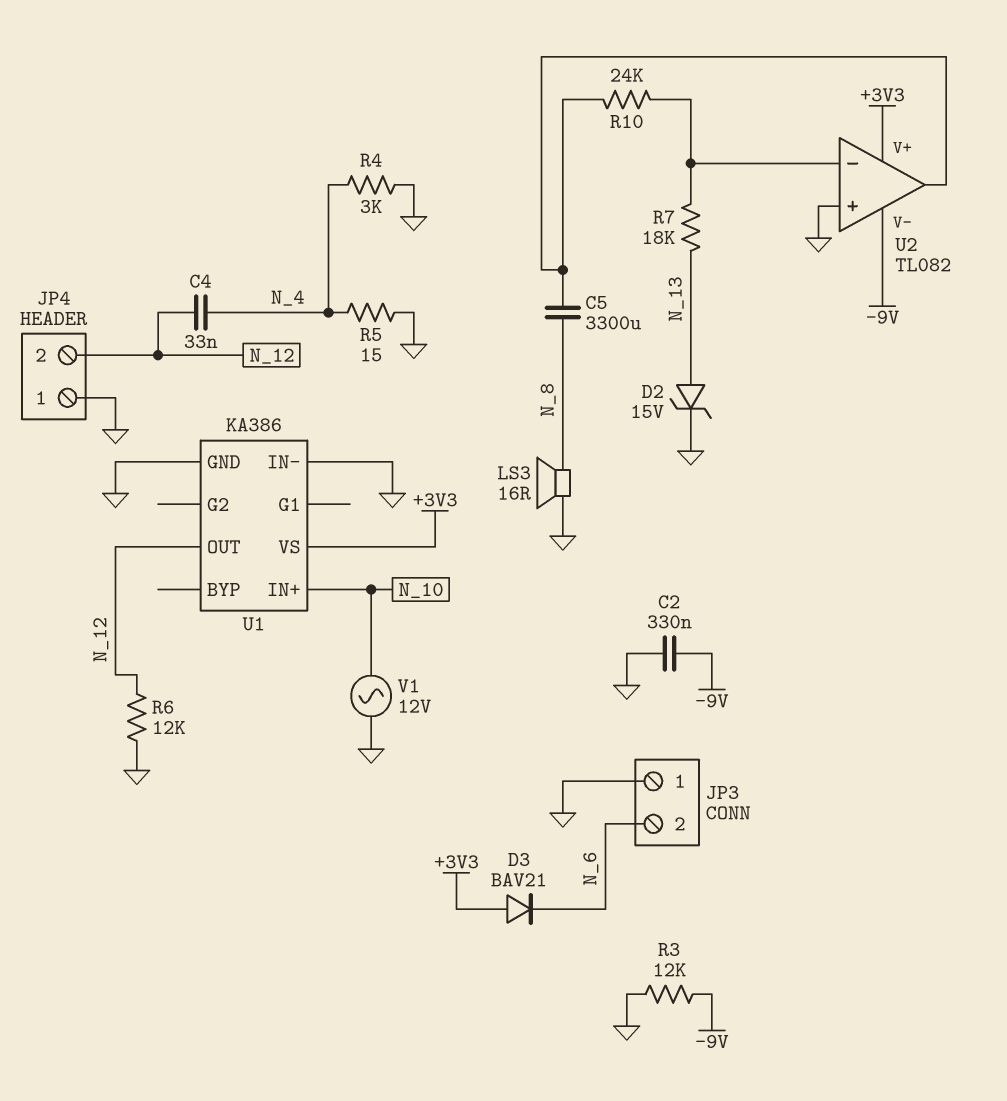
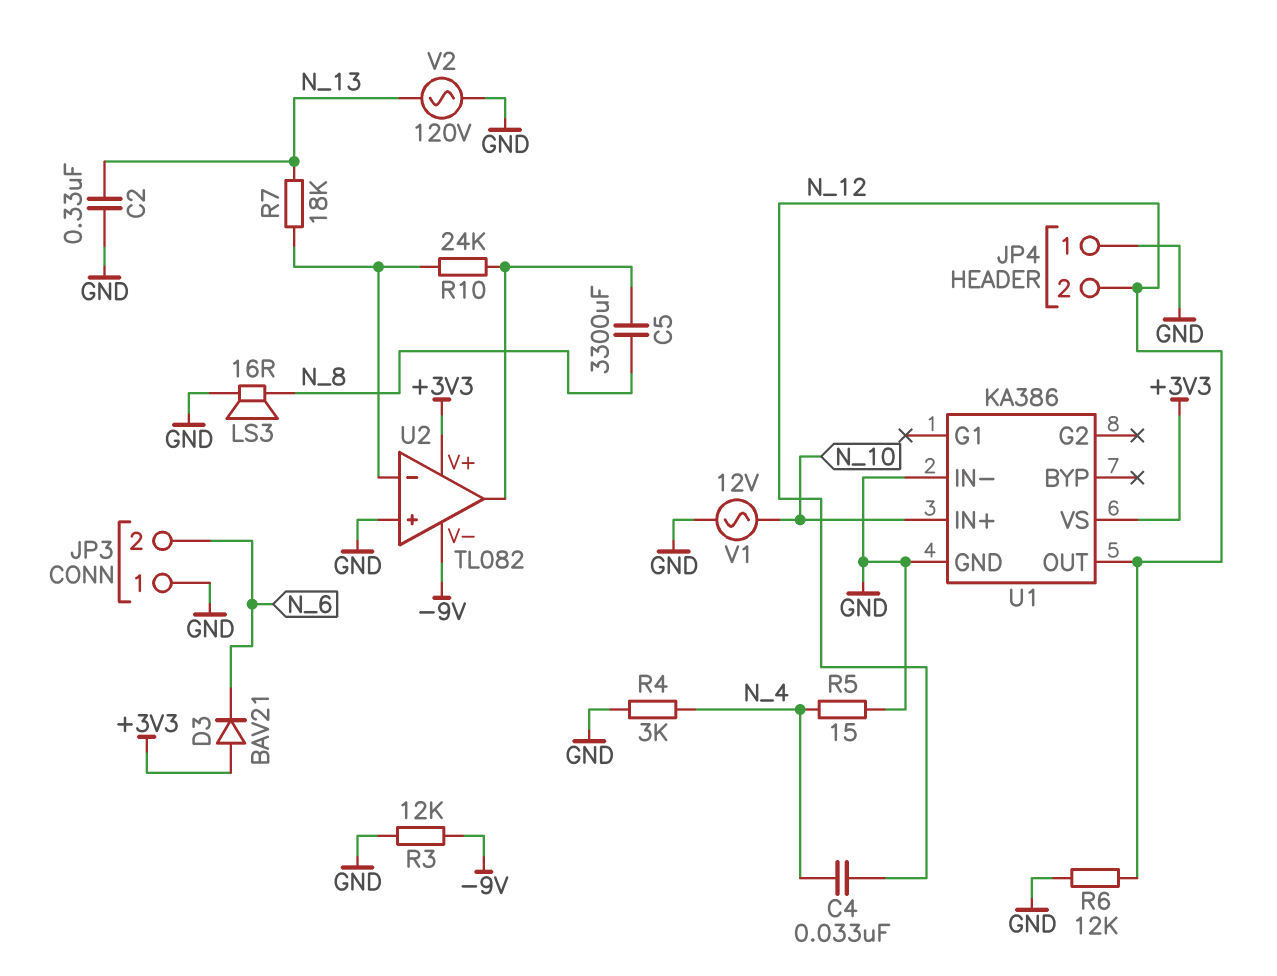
C2: 330nF (-9V, GND) -> 330nF (GND, N_13)
D2: zener 15V (A N_13, K GND) -> none
V2: none -> AC 120V (GND, N_13)

